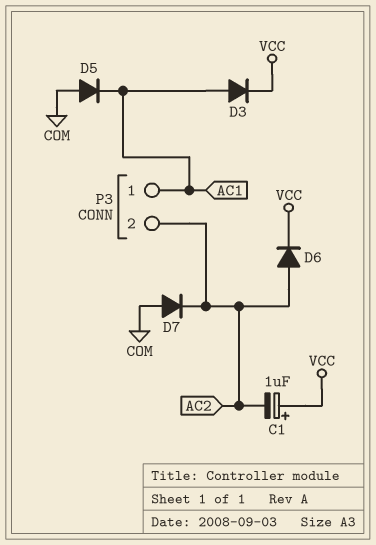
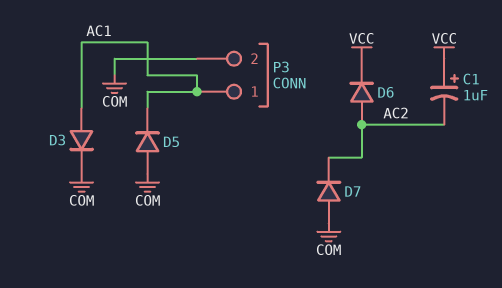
D3: diode (A AC1, K VCC) -> diode (A AC1, K COM)
P3 pin 2: AC2 -> COM

